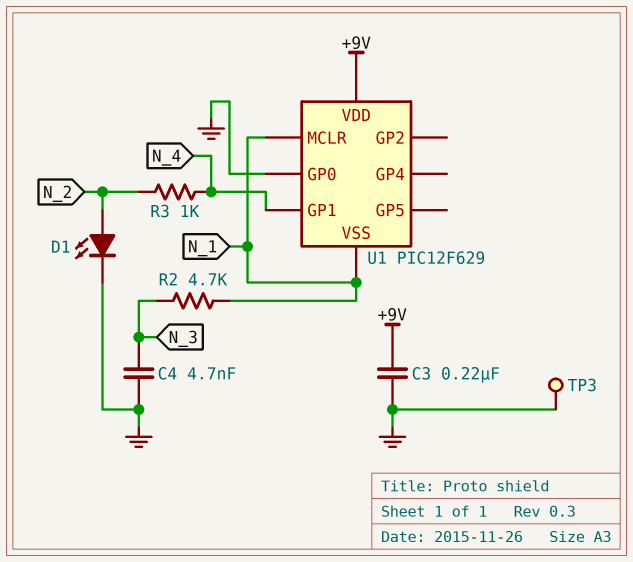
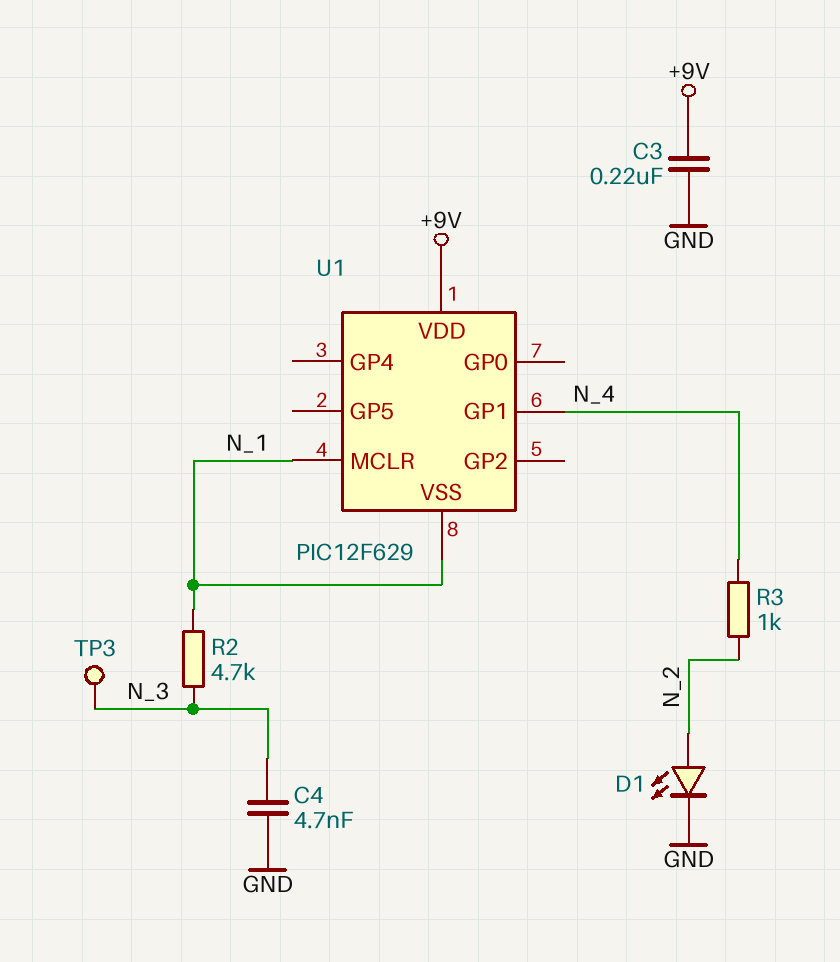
TP3: test point (GND) -> test point (N_3)
U1 pin GP0: GND -> none

